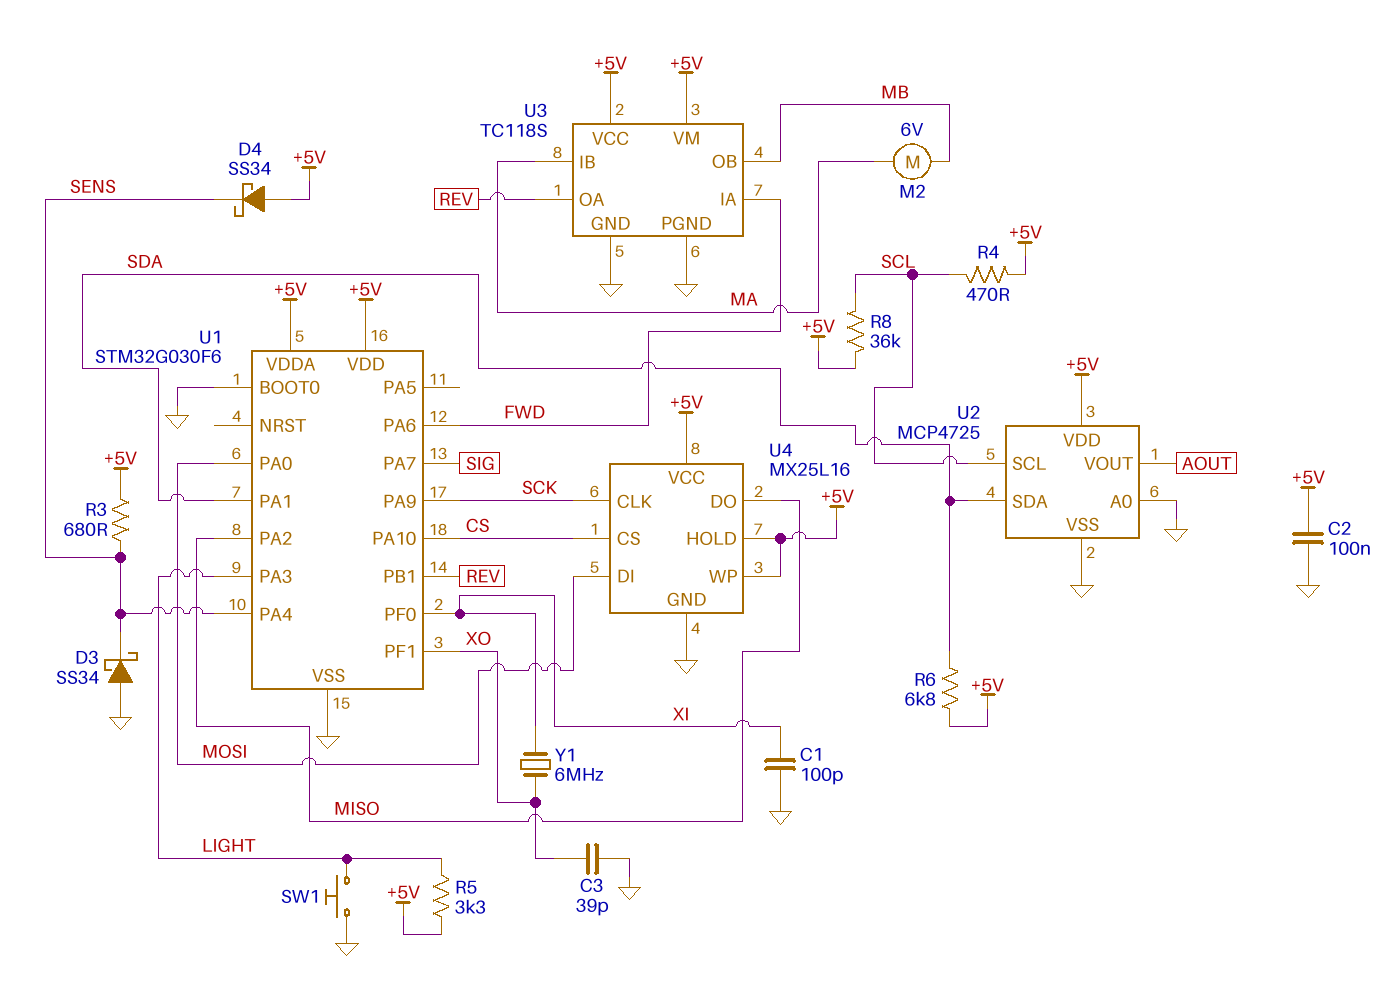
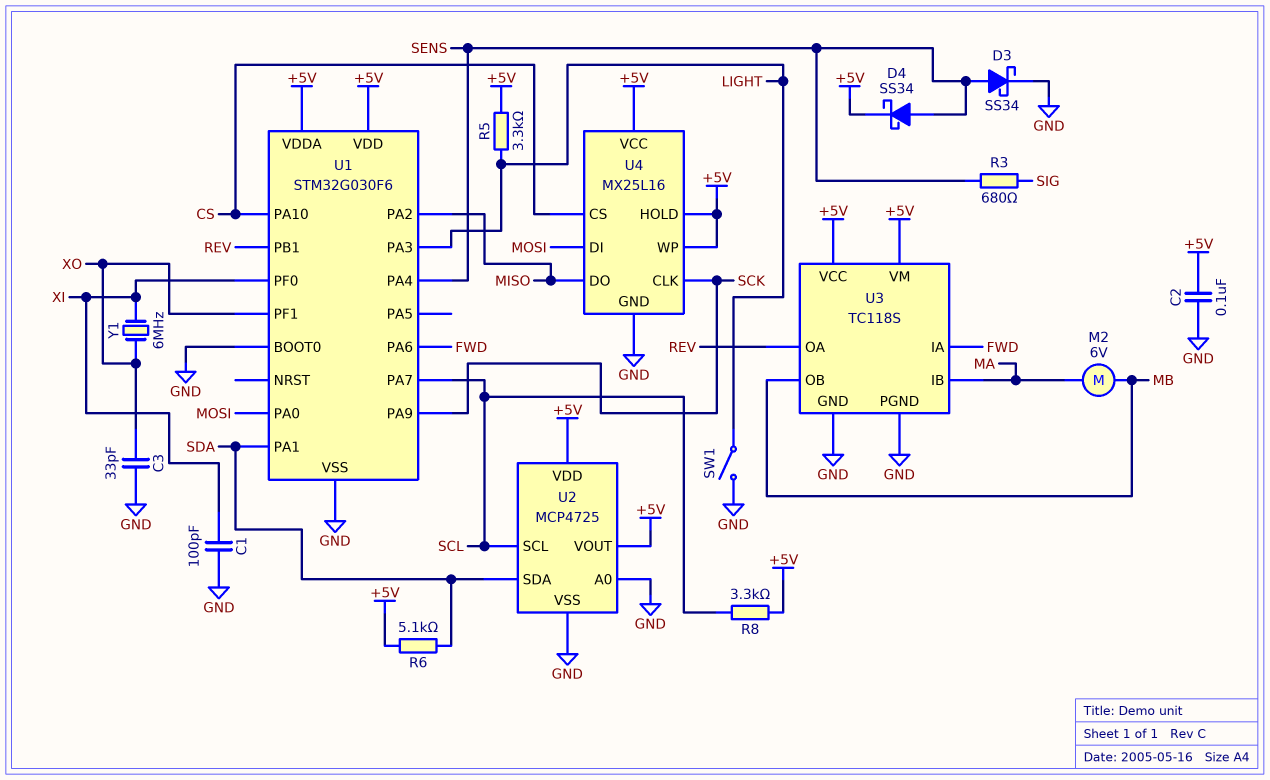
C3: 39pF (GND, XO) -> 33pF (GND, XO)
D3: schottky SS34 (A GND, K SENS) -> schottky SS34 (A SENS, K GND)
D4: schottky SS34 (A +5V, K SENS) -> schottky SS34 (A SENS, K +5V)
R3: 680 (+5V, SENS) -> 680 (SENS, SIG)
R4: 470 (+5V, SCL) -> none
R6: 6.8k (+5V, SDA) -> 5.1k (+5V, SDA)
R8: 36k (+5V, SCL) -> 3.3k (+5V, SCL)
SW1: button (GND, LIGHT) -> switch (GND, LIGHT)
U1 pin PA7: SIG -> SCL
U2 pin VOUT: AOUT -> +5V

